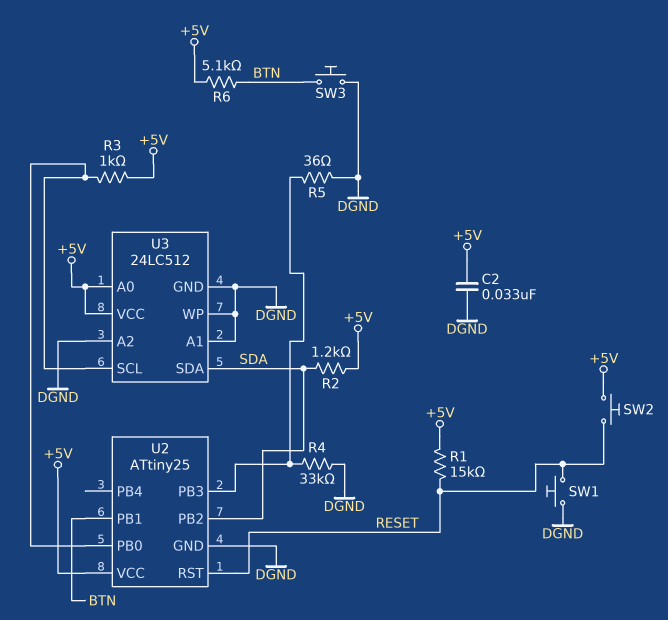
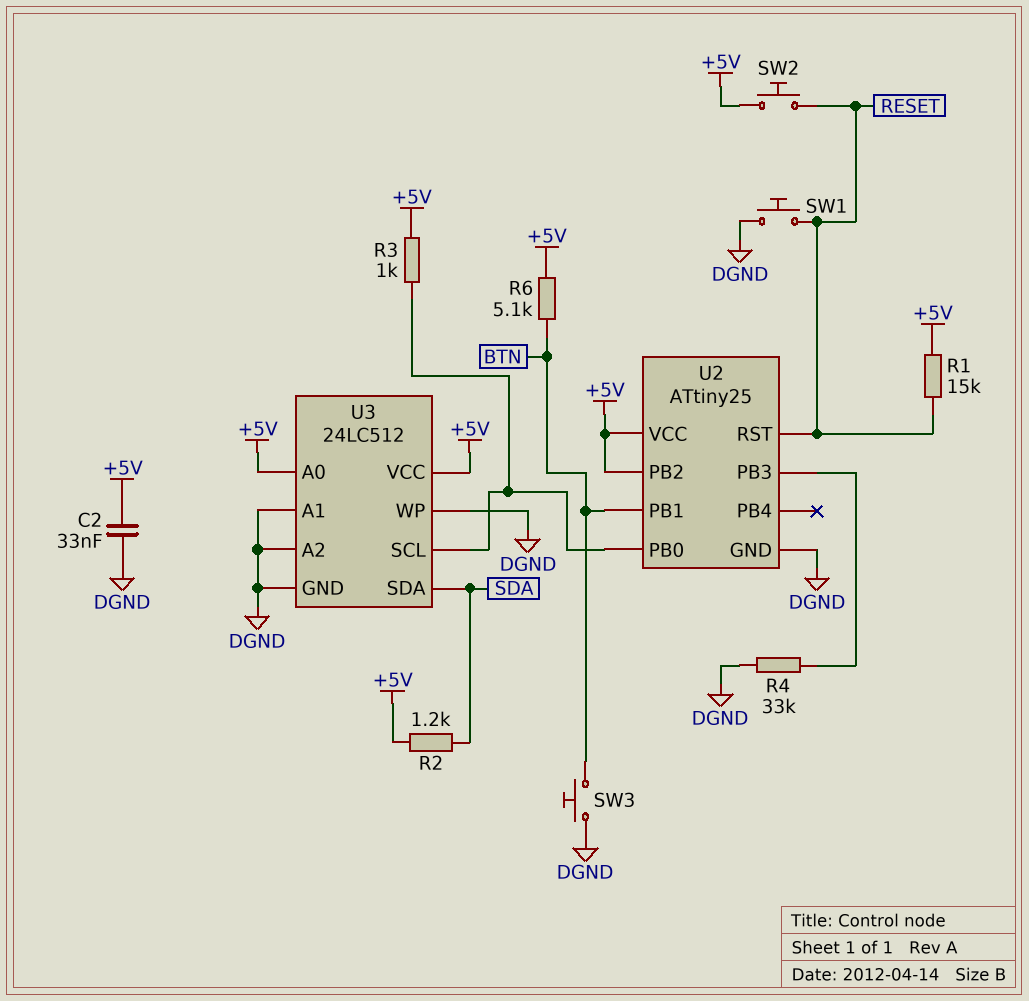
R5: 36 (DGND, U2/PB3) -> none
U2 pin PB2: SDA -> +5V

